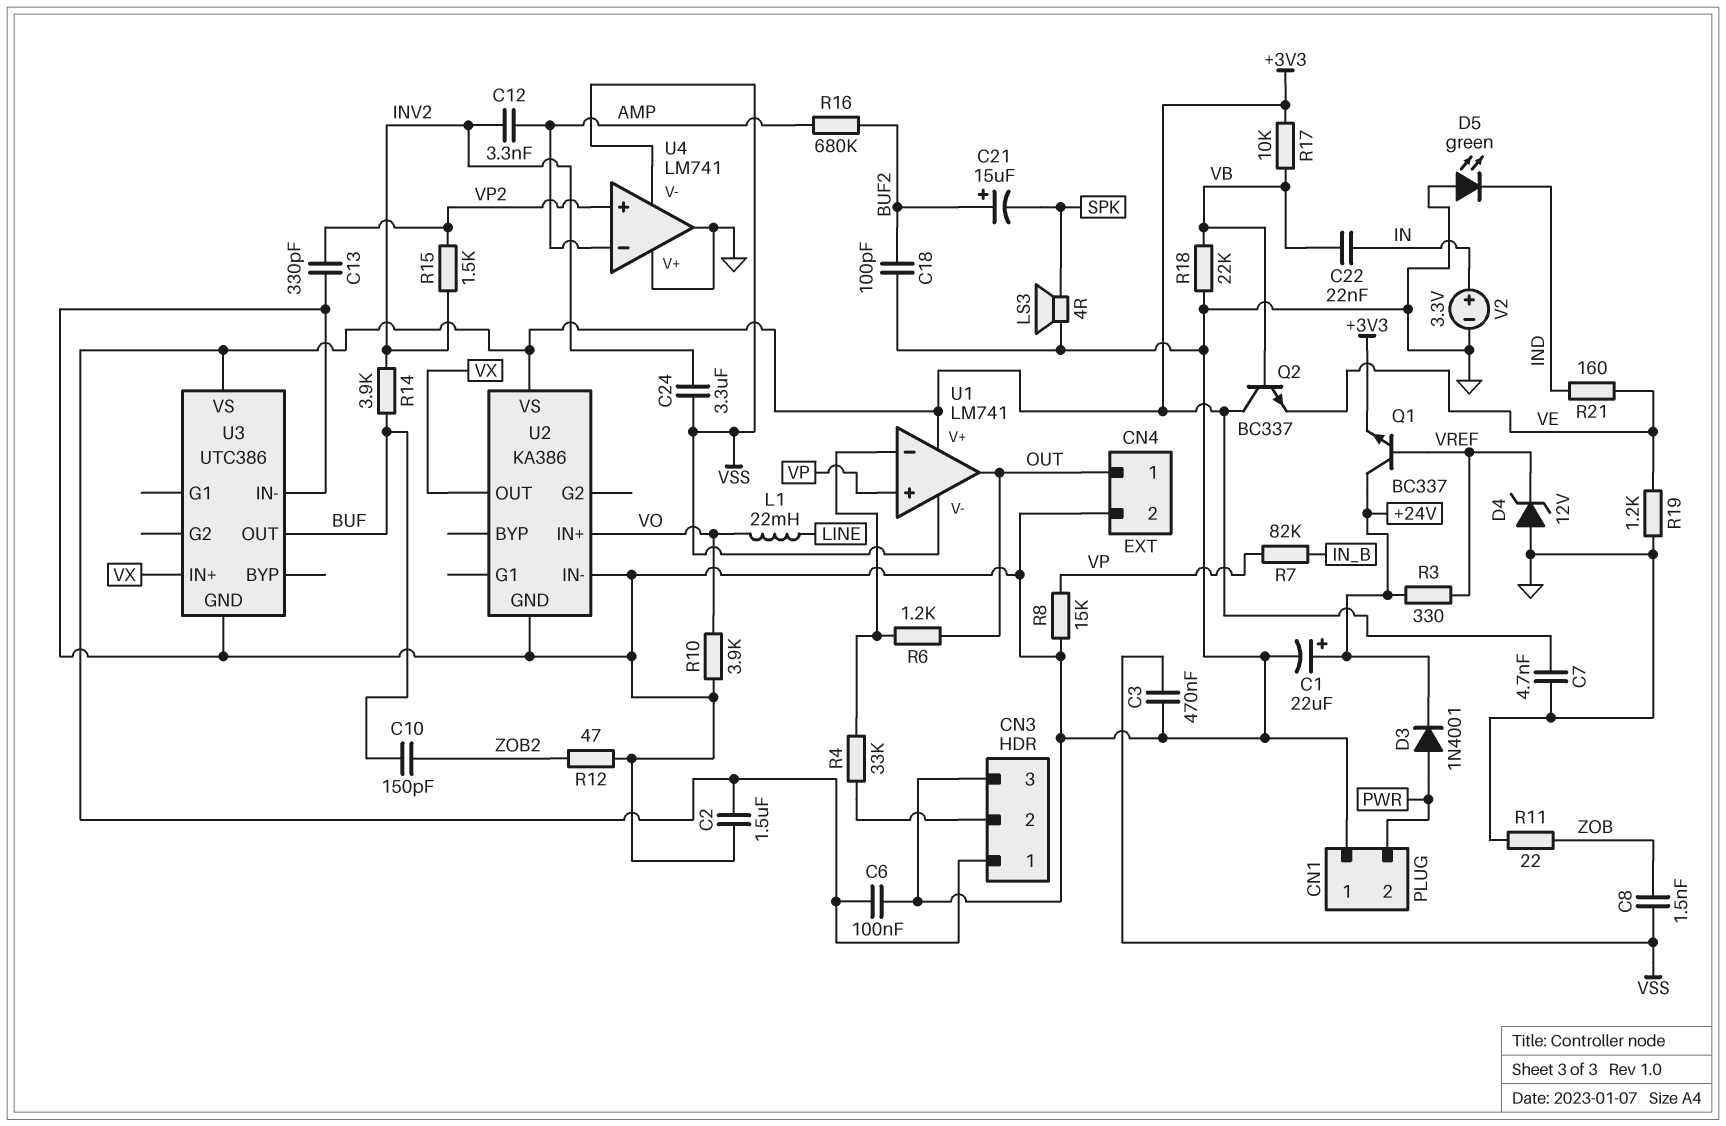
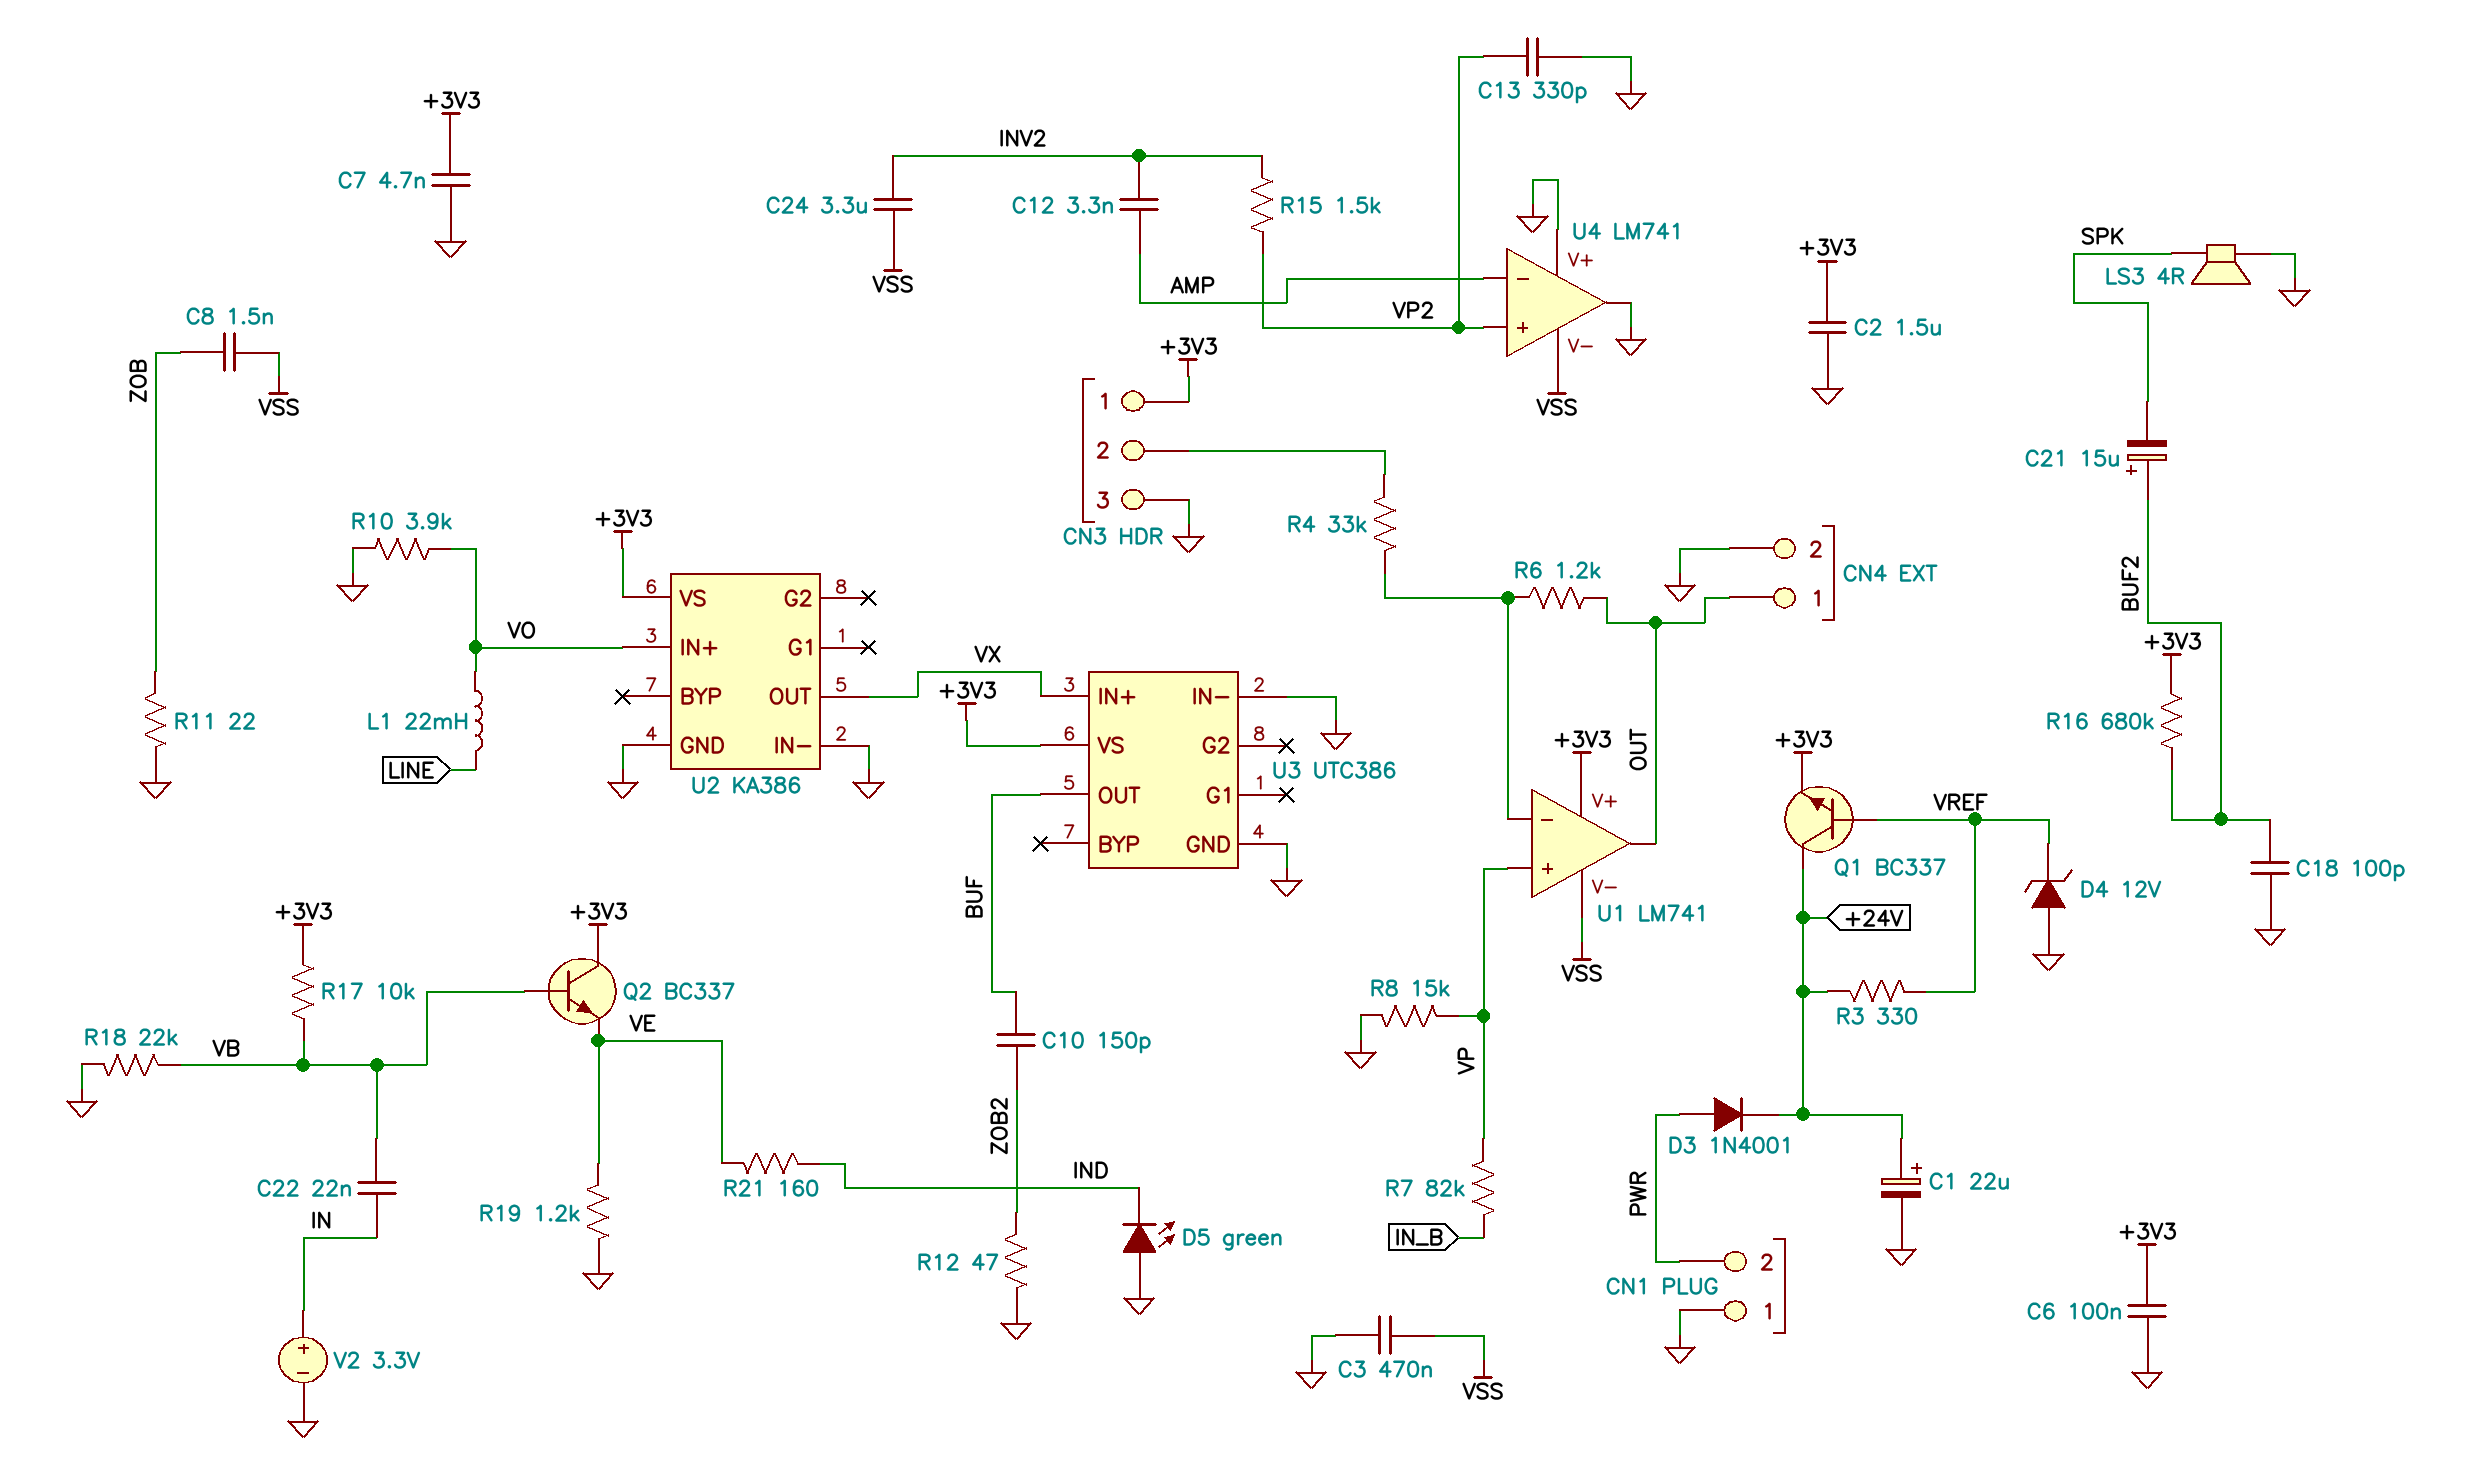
R14: 3.9k (BUF, INV2) -> none
R16: 680k (AMP, BUF2) -> 680k (+3V3, BUF2)

